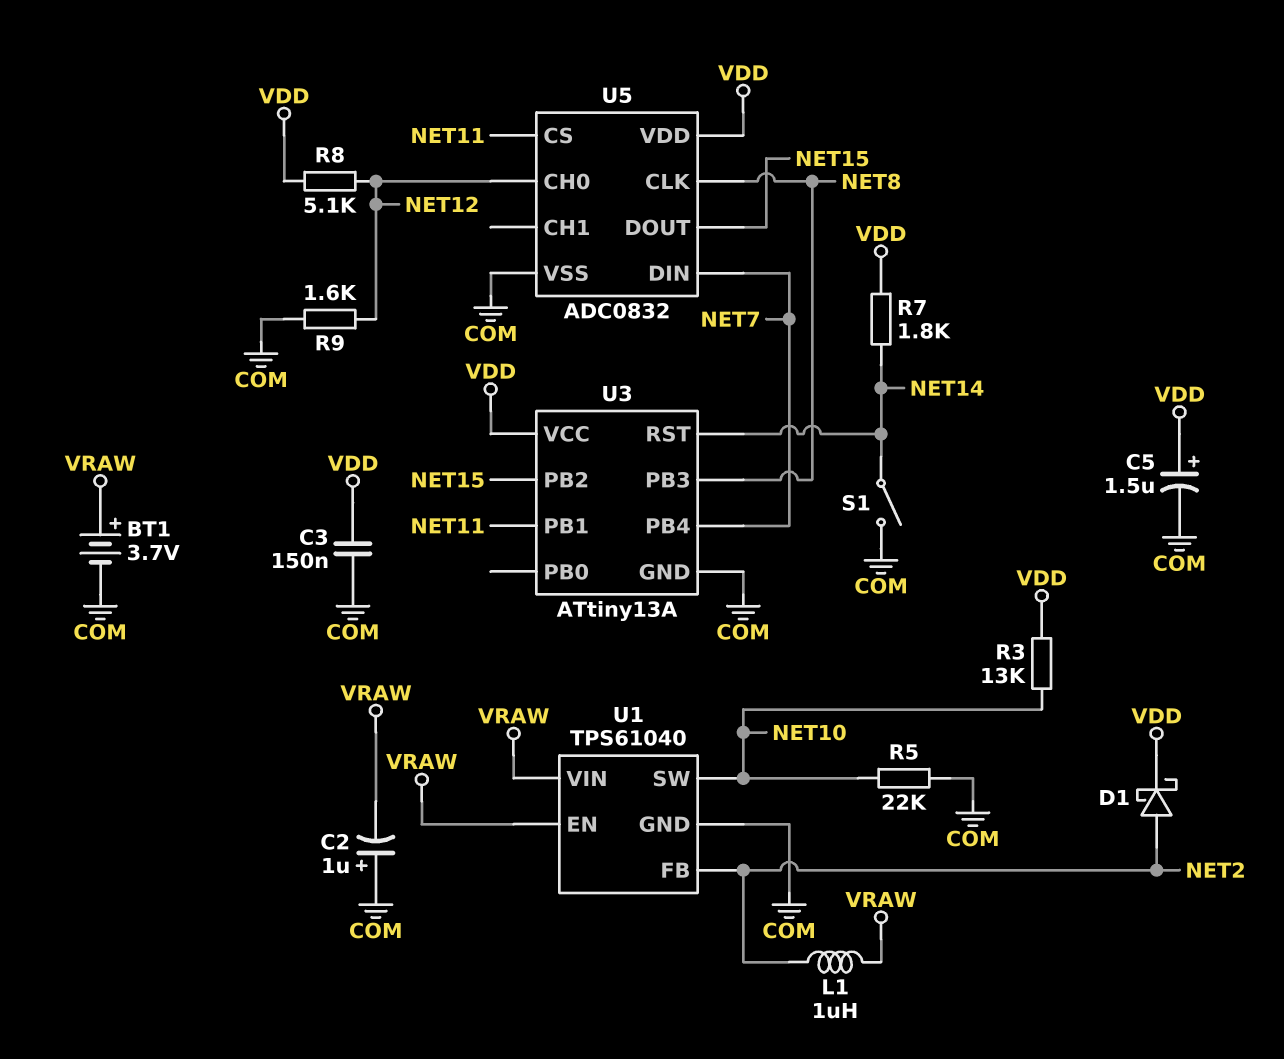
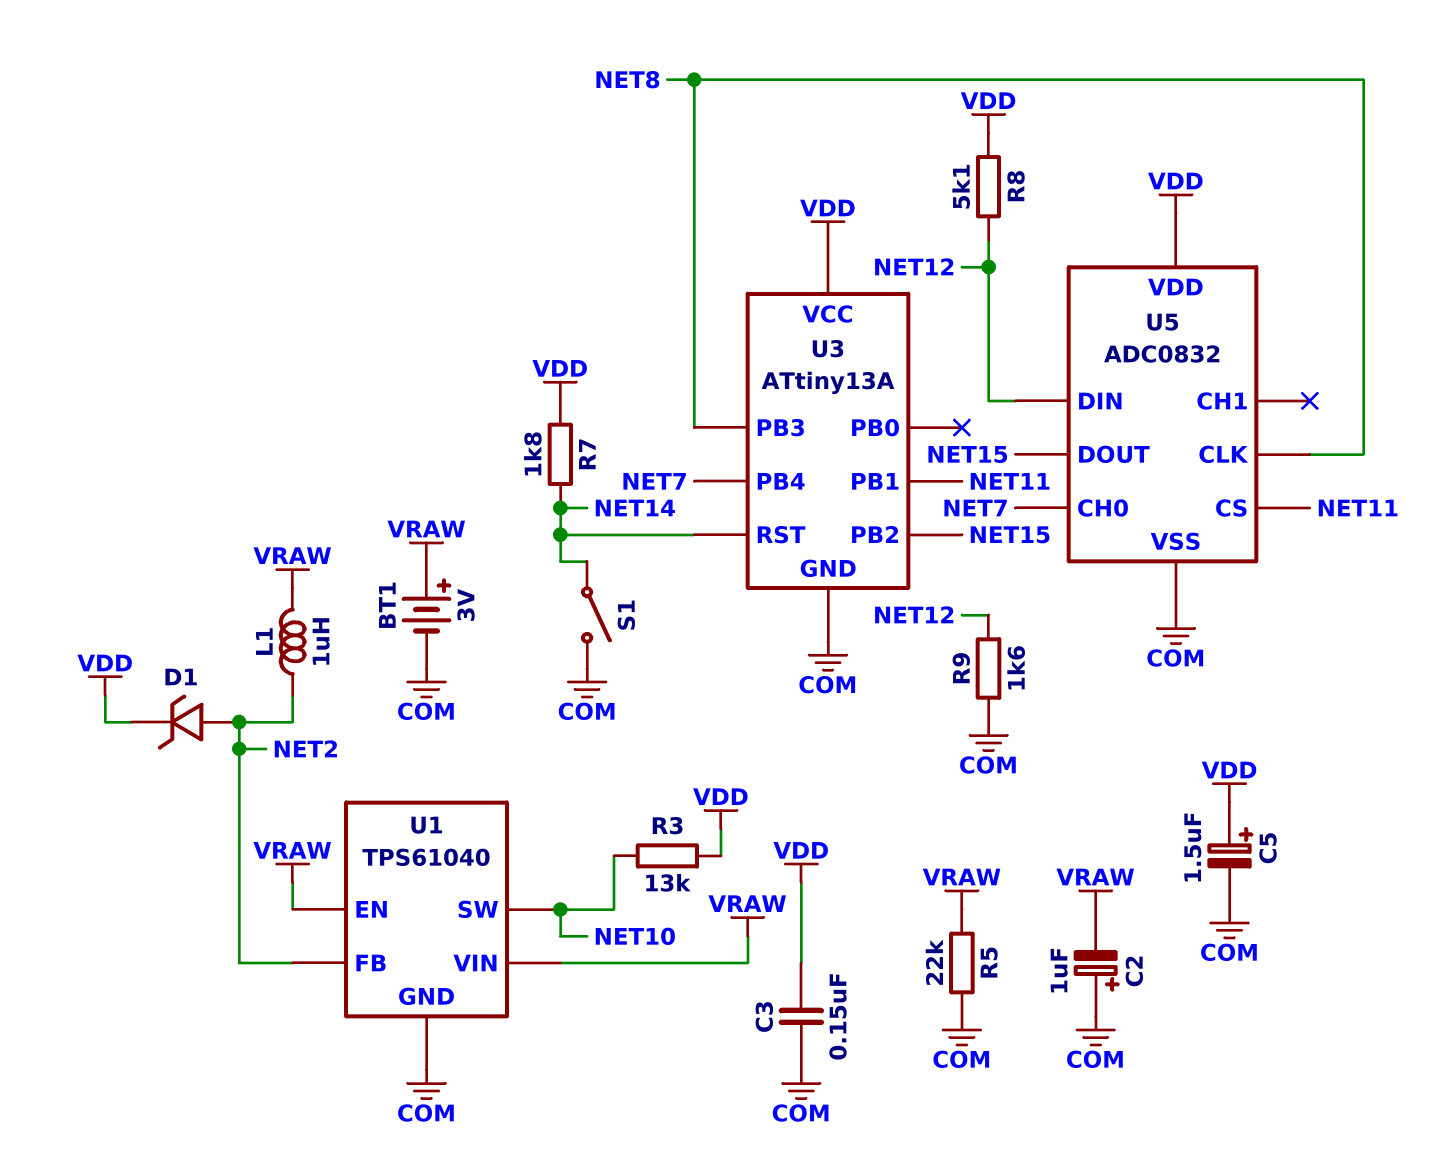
BT1: 3.7V (plus VRAW, minus COM) -> 3V (plus VRAW, minus COM)
D1: schottky (A NET2, K VDD) -> zener (A NET2, K VDD)
R5: 22k (COM, NET10) -> 22k (COM, VRAW)
U5 pin CH0: NET12 -> NET7
U5 pin DIN: NET7 -> NET12

